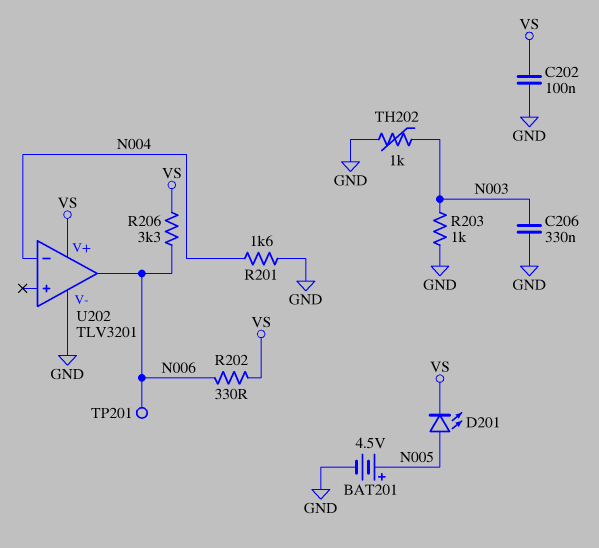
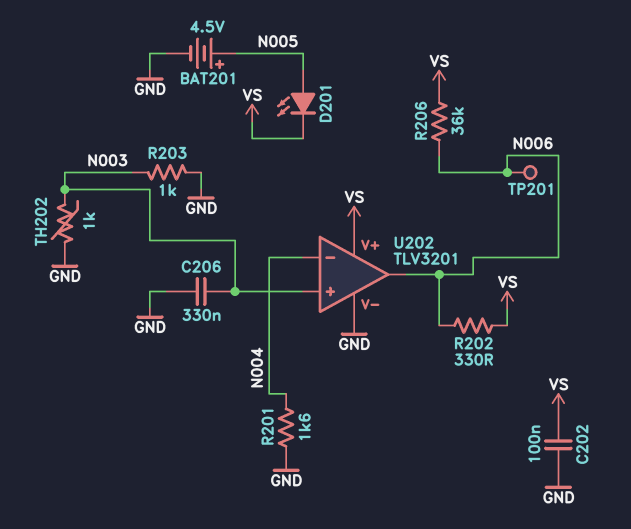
R206: 3.3k (N006, VS) -> 36k (N006, VS)
U202 pin in+: none -> N003

